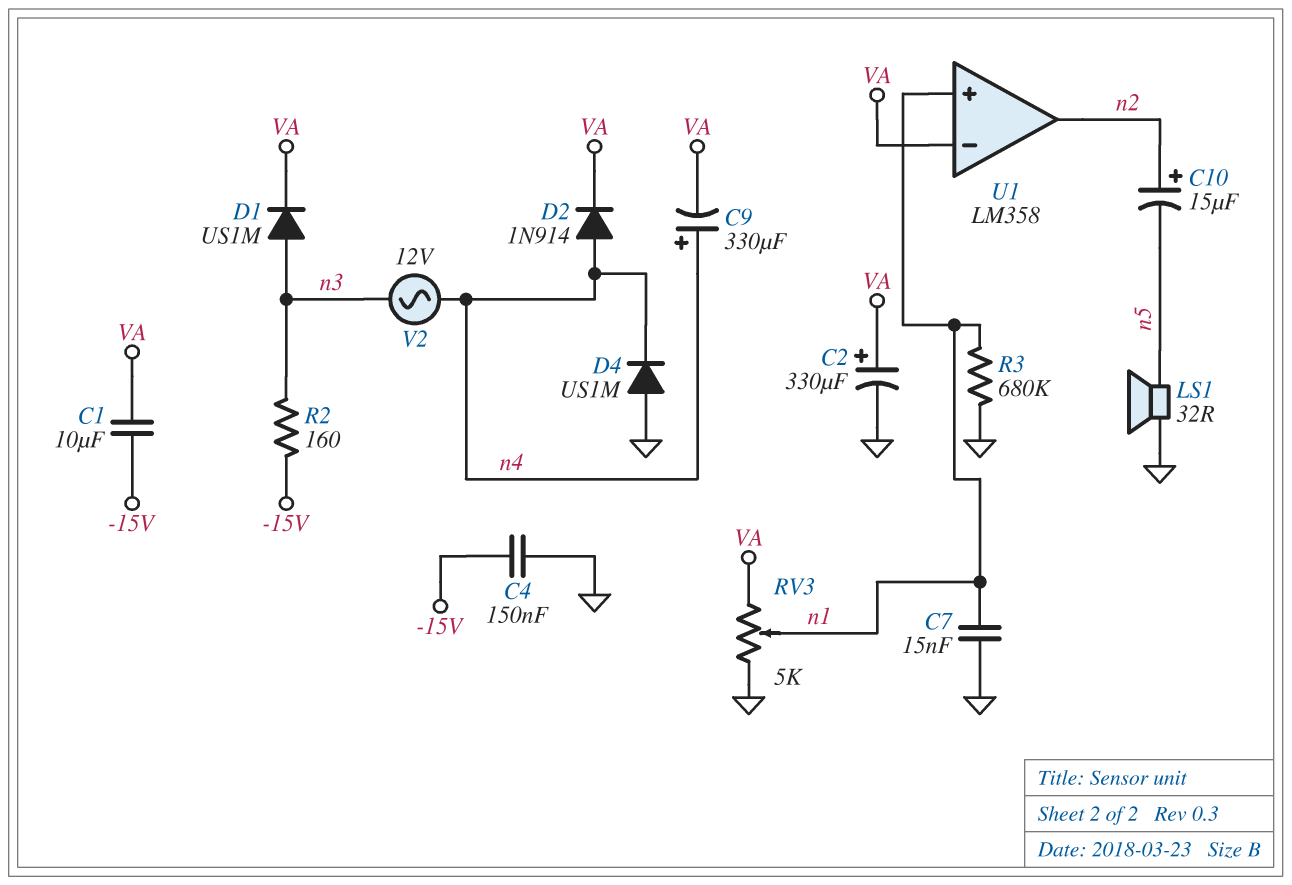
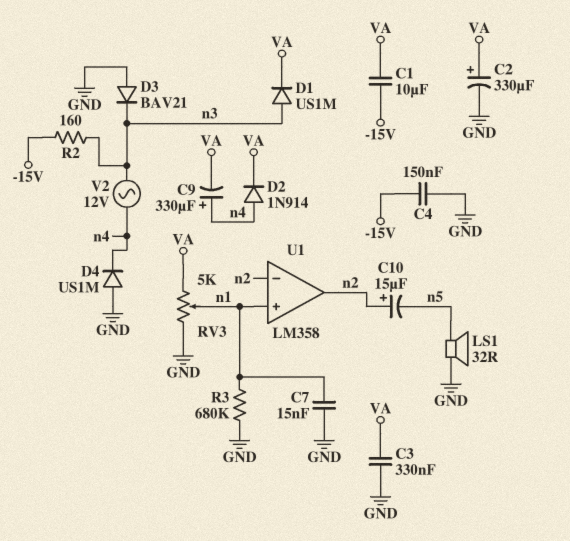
C3: none -> 330nF (GND, VA)
D3: none -> diode BAV21 (A GND, K n3)
U1 pin in-: VA -> n2

